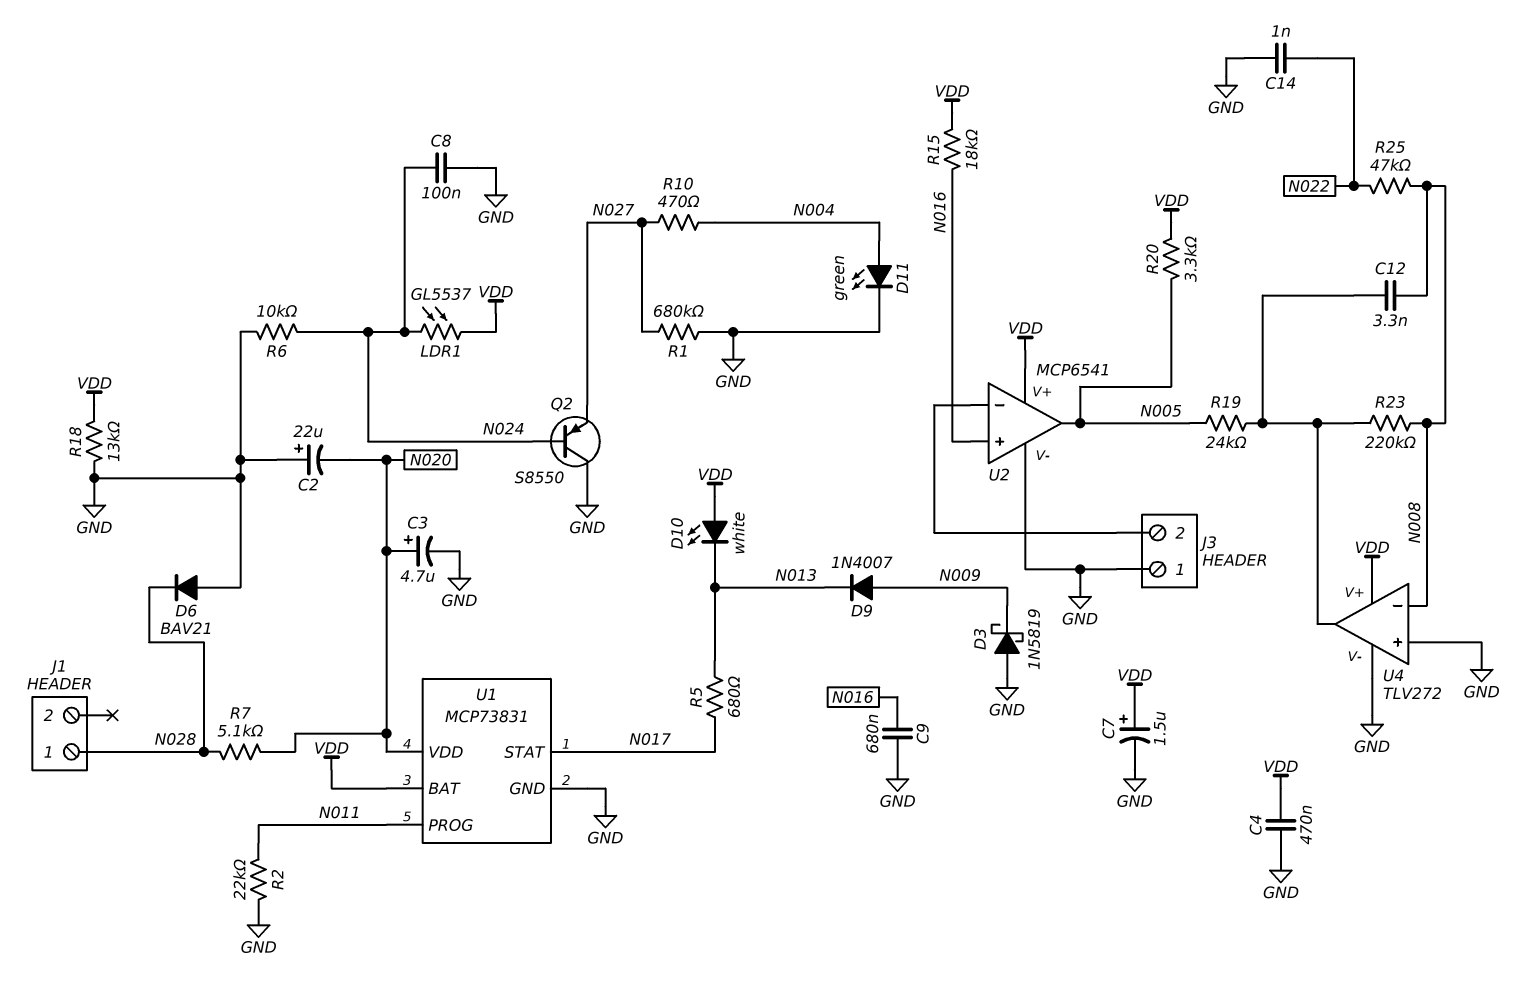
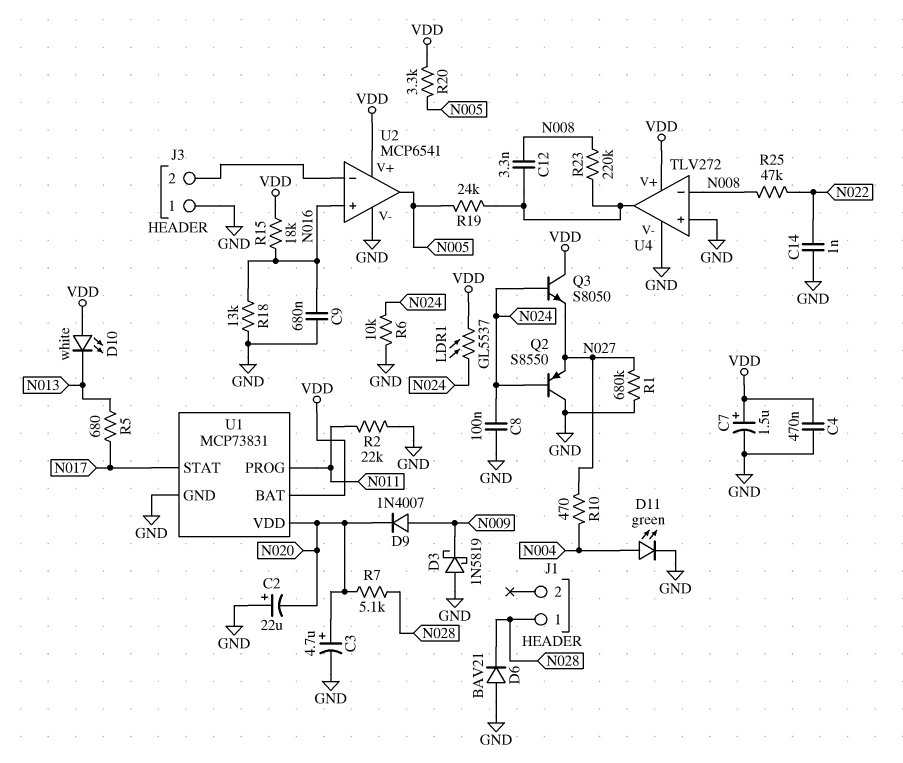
D9: diode 1N4007 (A N009, K N013) -> diode 1N4007 (A N009, K N020)
Q3: none -> NPN S8050 (B N024, C VDD, E N027)
R18: 13k (GND, VDD) -> 13k (GND, N016)

